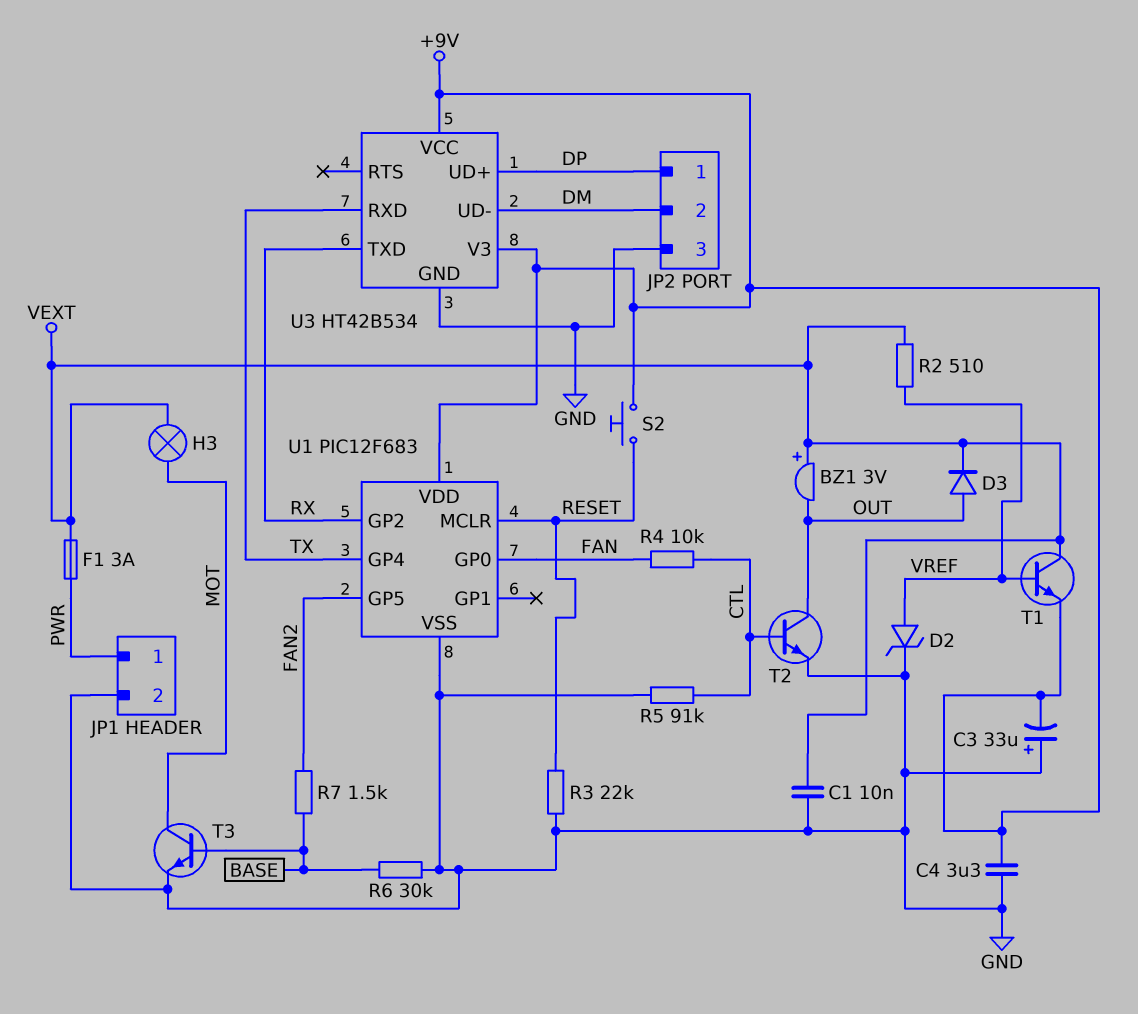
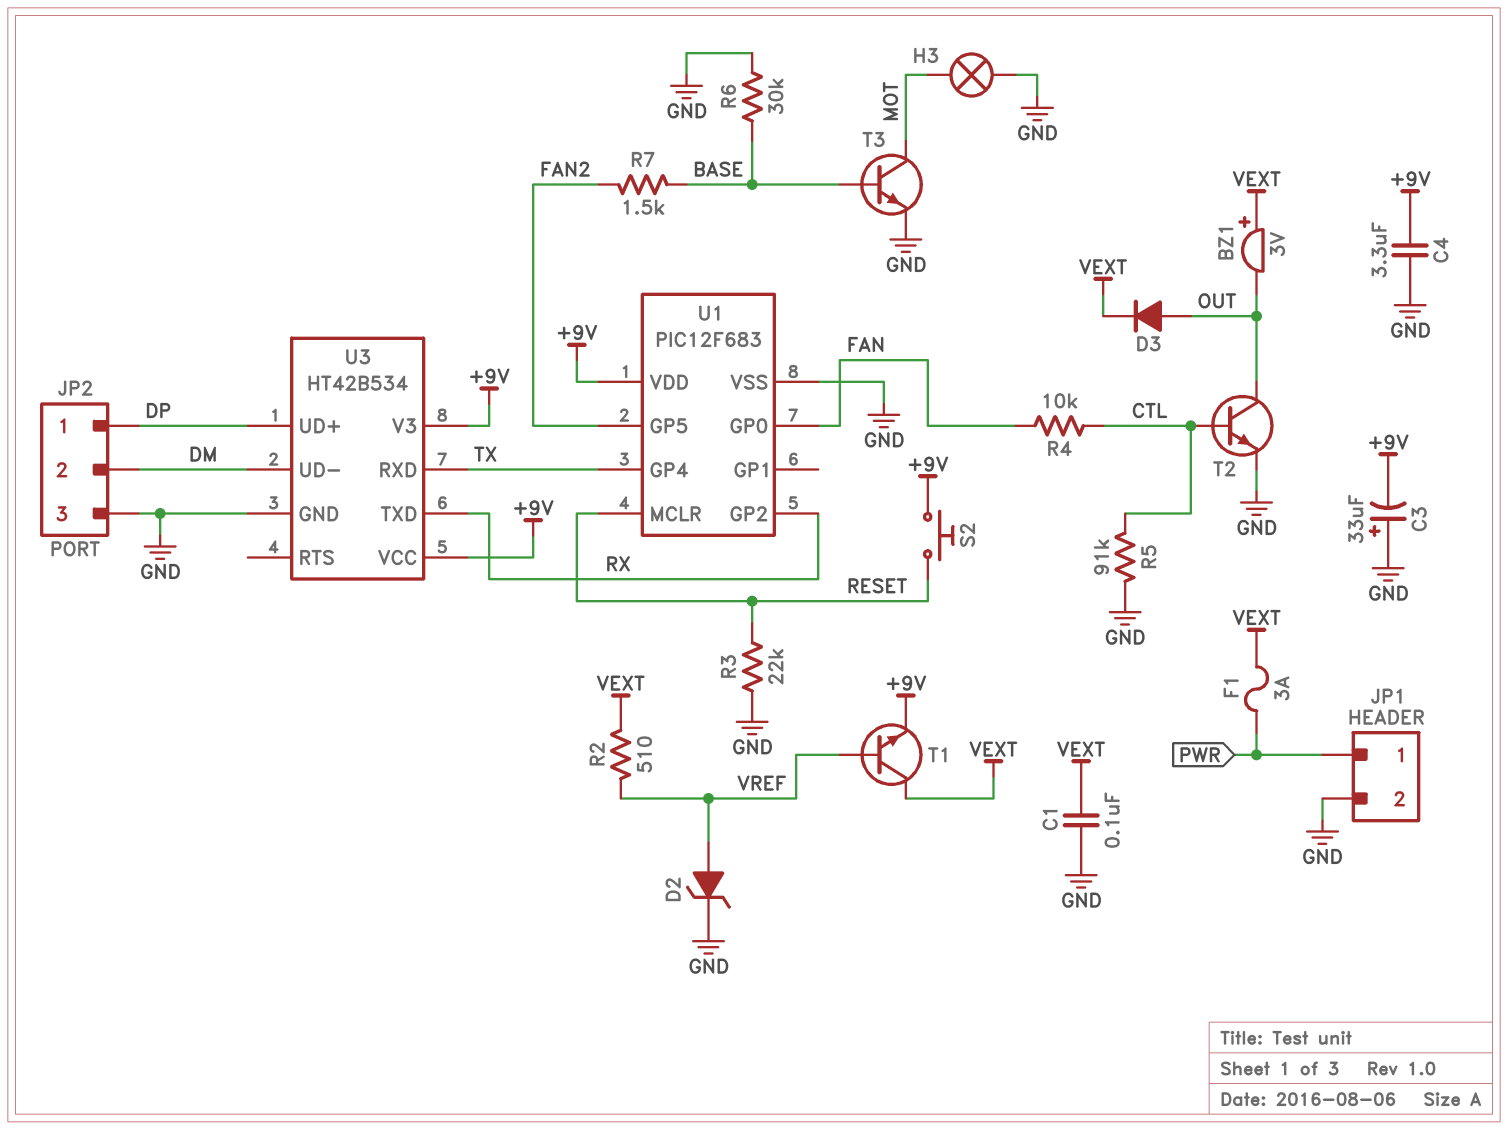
C1: 10nF (GND, VEXT) -> 100nF (GND, VEXT)
H3: lamp (MOT, VEXT) -> lamp (GND, MOT)

